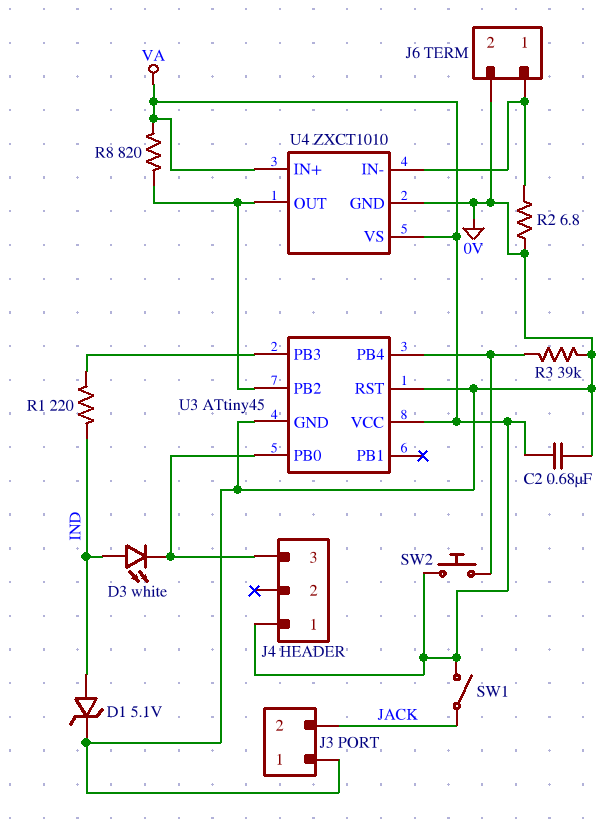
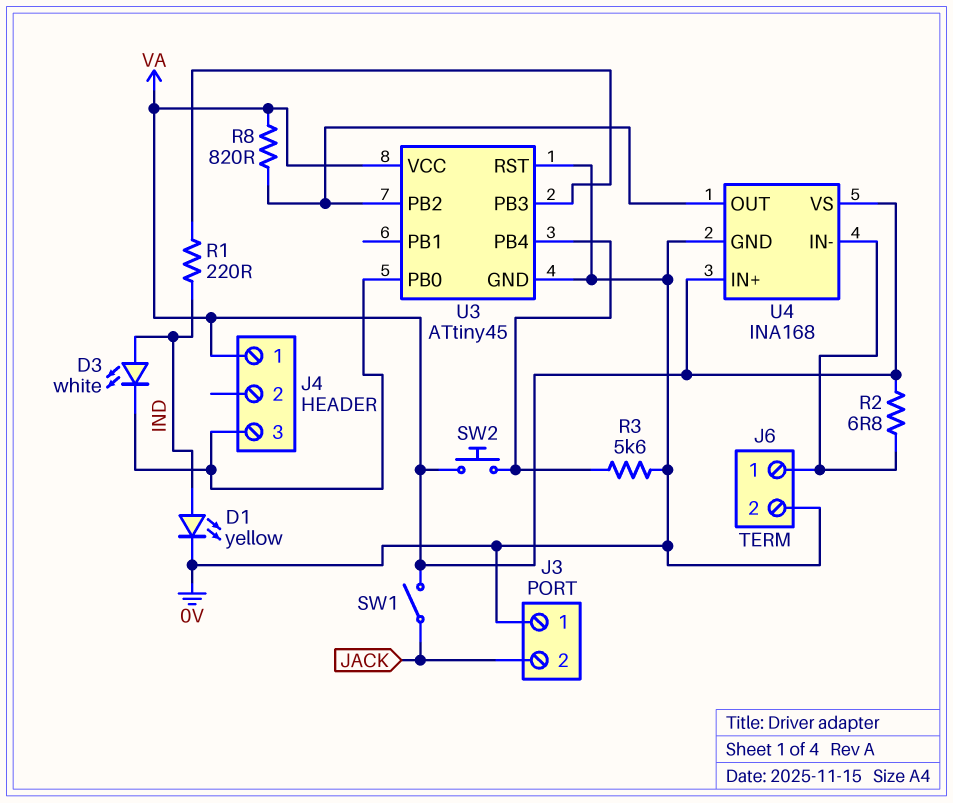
C2: 680nF (0V, VA) -> none
D1: zener 5.1V (A IND, K 0V) -> LED yellow (A IND, K 0V)
R2: 6.8 (0V, J6/1) -> 6.8 (J6/1, VA)
R3: 39k (0V, U3/PB4) -> 5.6k (0V, U3/PB4)
U4: ZXCT1010 -> INA168

